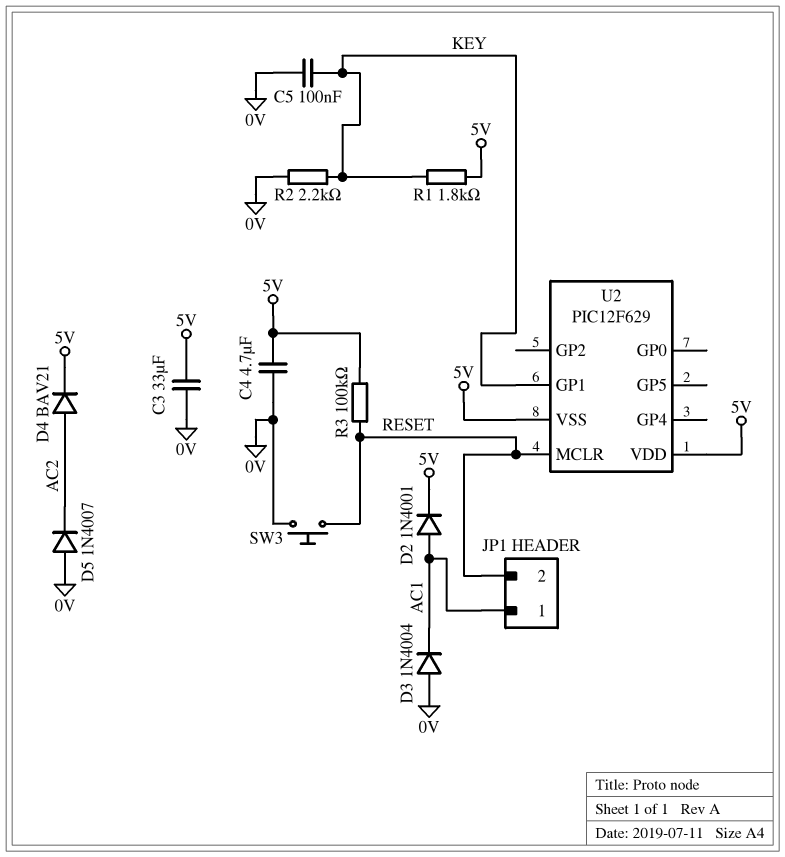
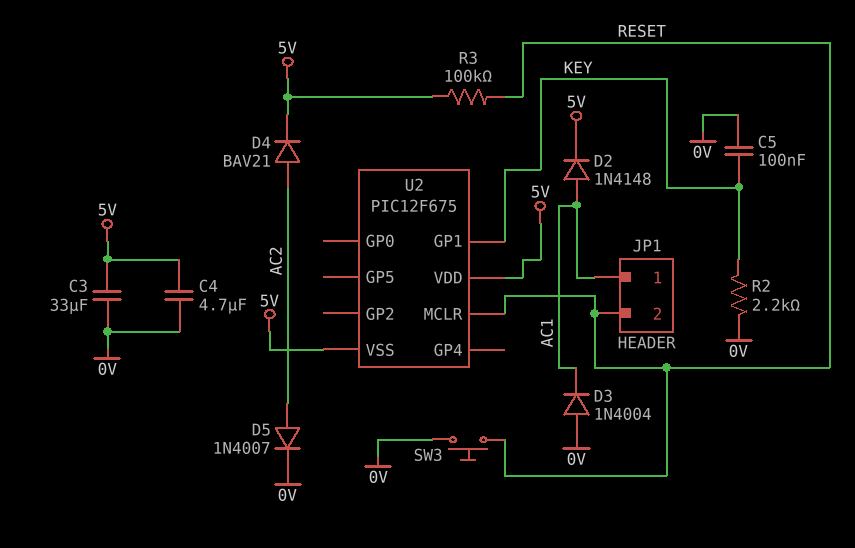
D2: diode 1N4001 (A AC1, K 5V) -> diode 1N4148 (A AC1, K 5V)
D5: diode 1N4007 (A 0V, K AC2) -> diode 1N4007 (A AC2, K 0V)
R1: 1.8k (5V, KEY) -> none
U2: PIC12F629 -> PIC12F675

